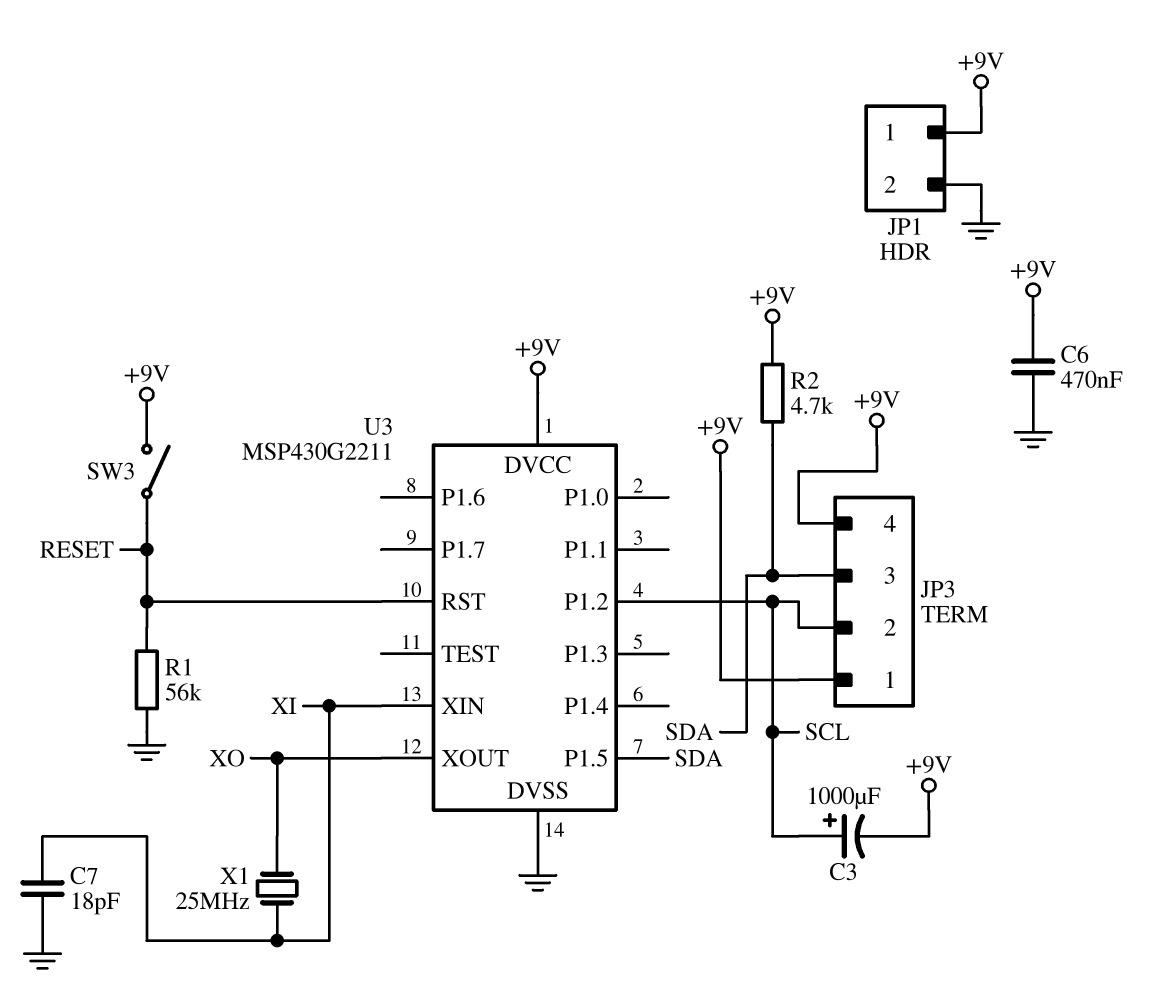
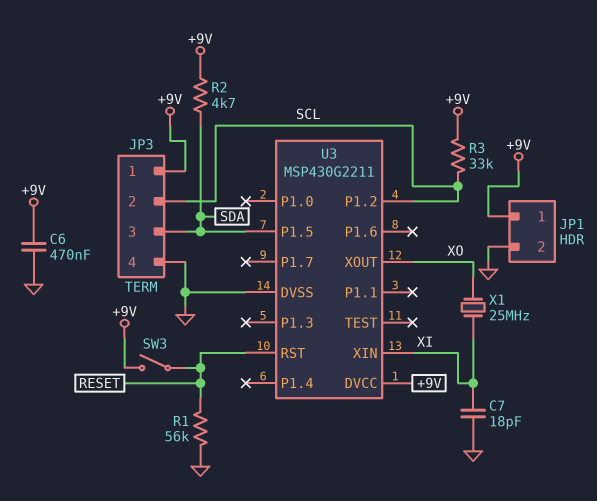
C3: 1000uF (plus SCL, minus +9V) -> none
JP3 pin 4: +9V -> GND
R3: none -> 33k (+9V, SCL)

